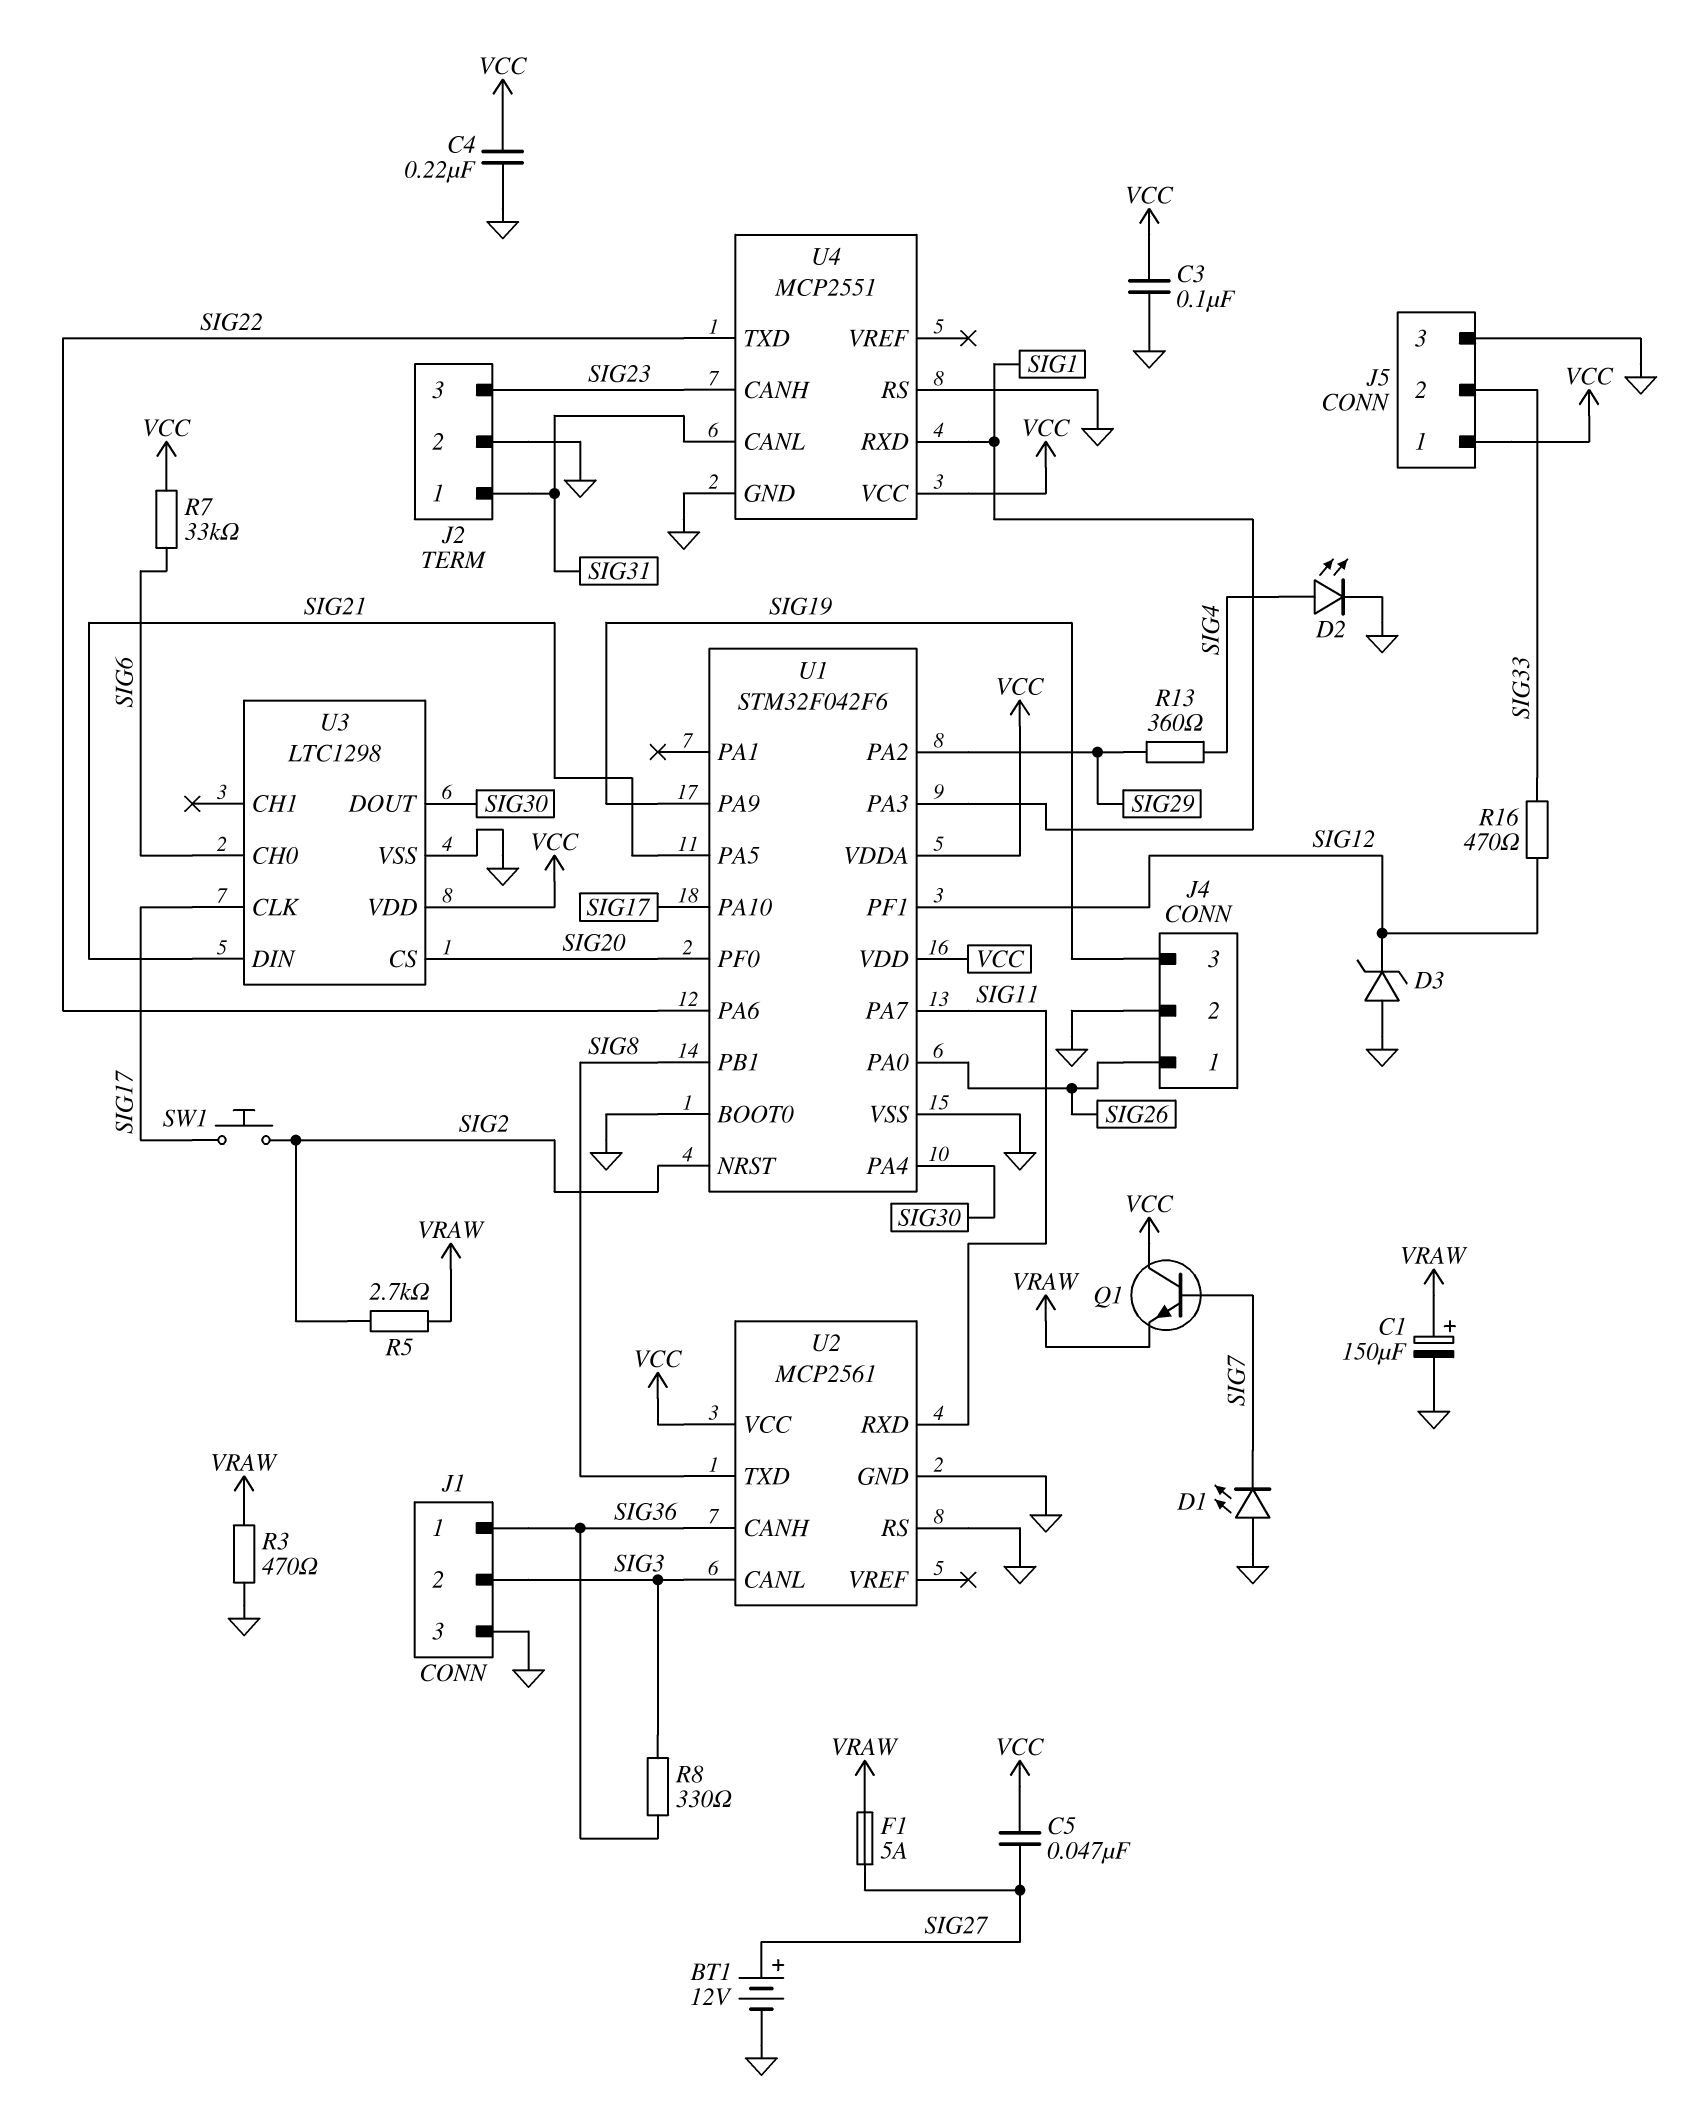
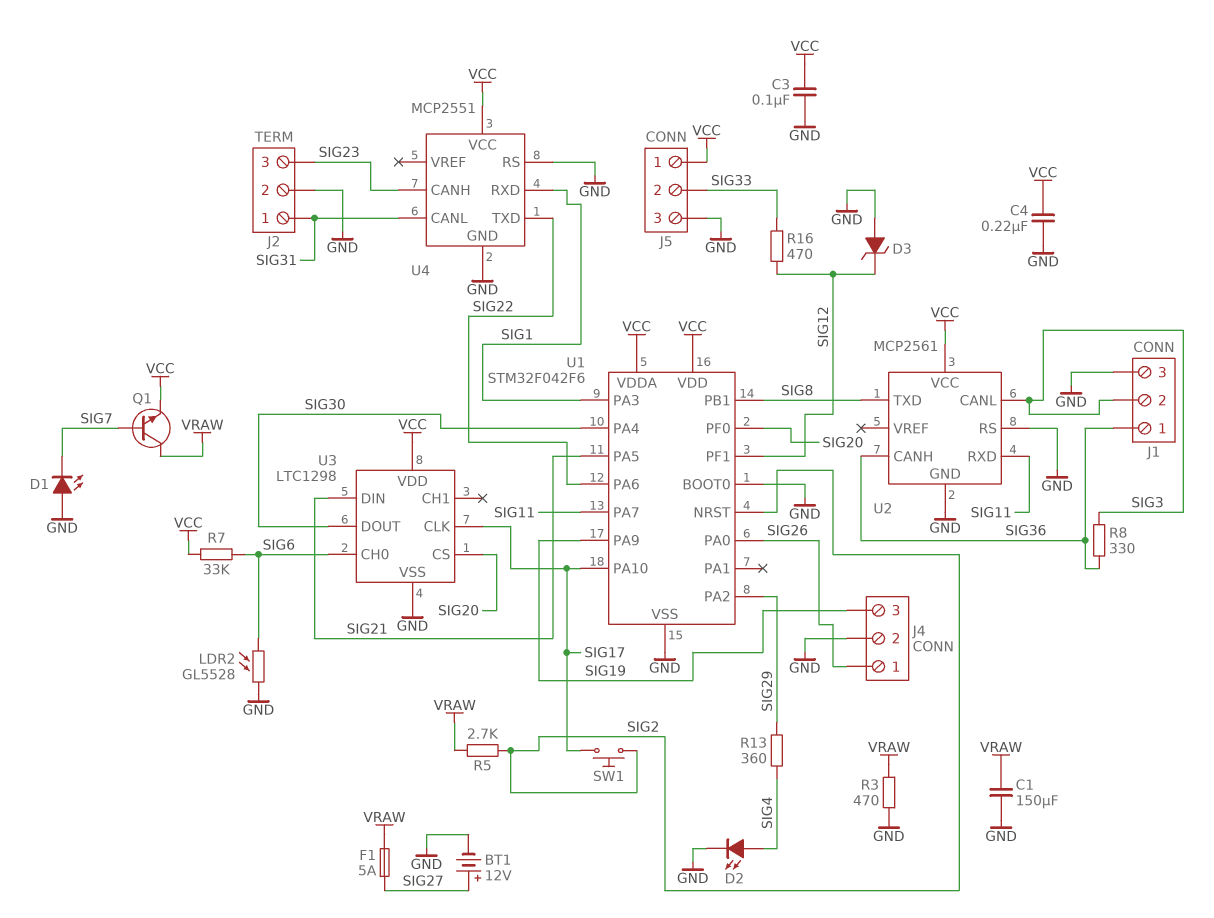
C1: 150uF (plus VRAW, minus GND) -> 150uF (GND, VRAW)
C5: 47nF (SIG27, VCC) -> none
LDR2: none -> GL5528 (GND, SIG6)
Q1: NPN (B SIG7, C VCC, E VRAW) -> NPN (B SIG7, C VRAW, E VCC)

